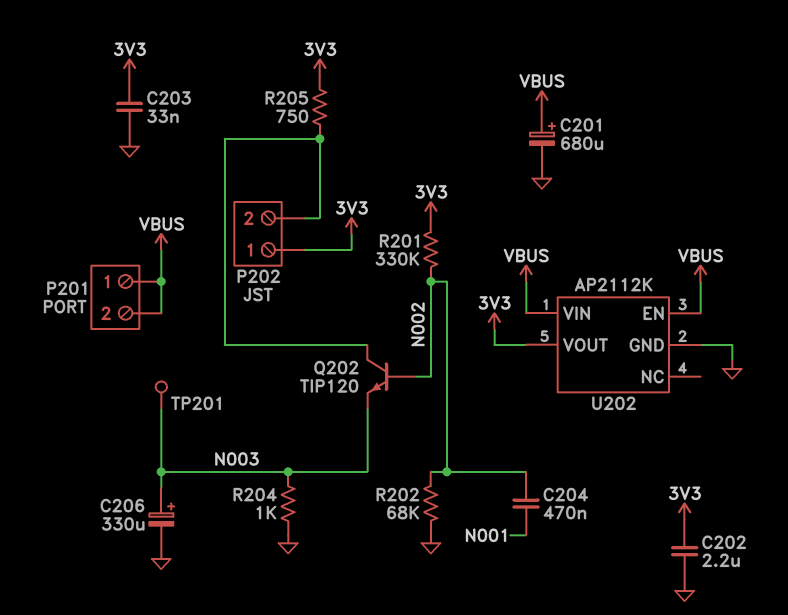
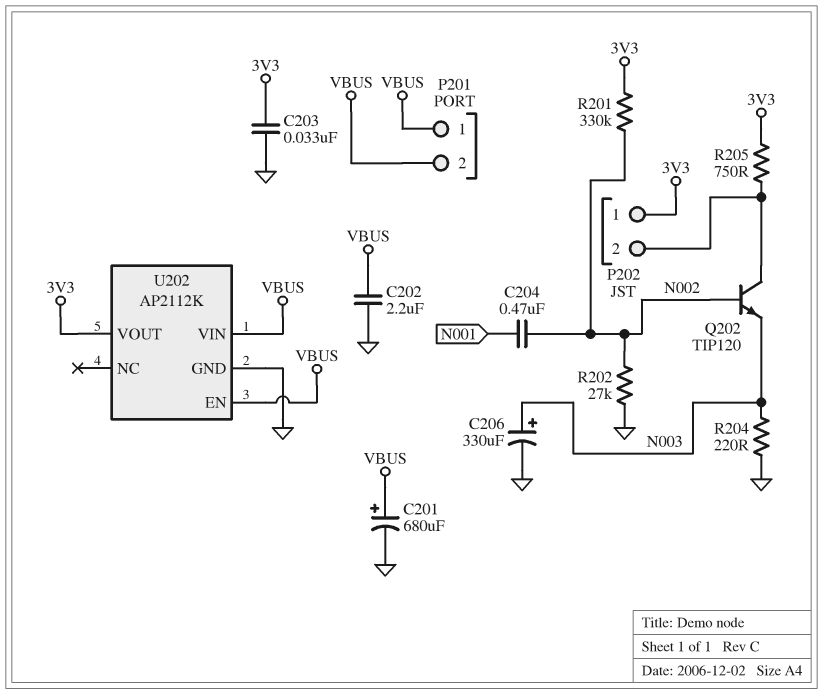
C202: 2.2uF (3V3, GND) -> 2.2uF (GND, VBUS)
R202: 68k (GND, N002) -> 27k (GND, N002)
R204: 1k (GND, N003) -> 220 (GND, N003)
TP201: test point (N003) -> none

